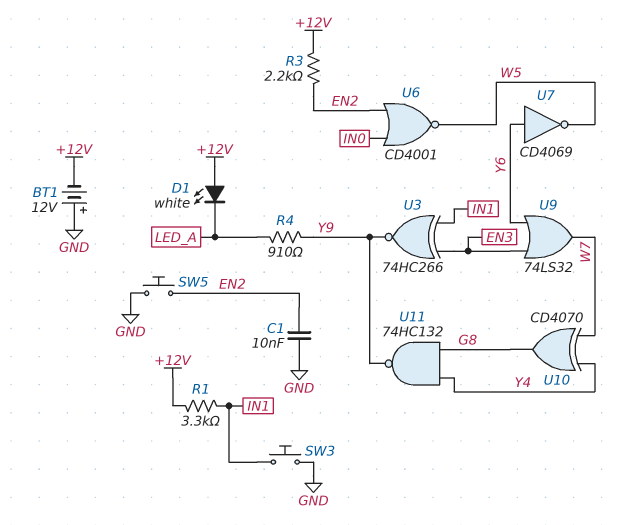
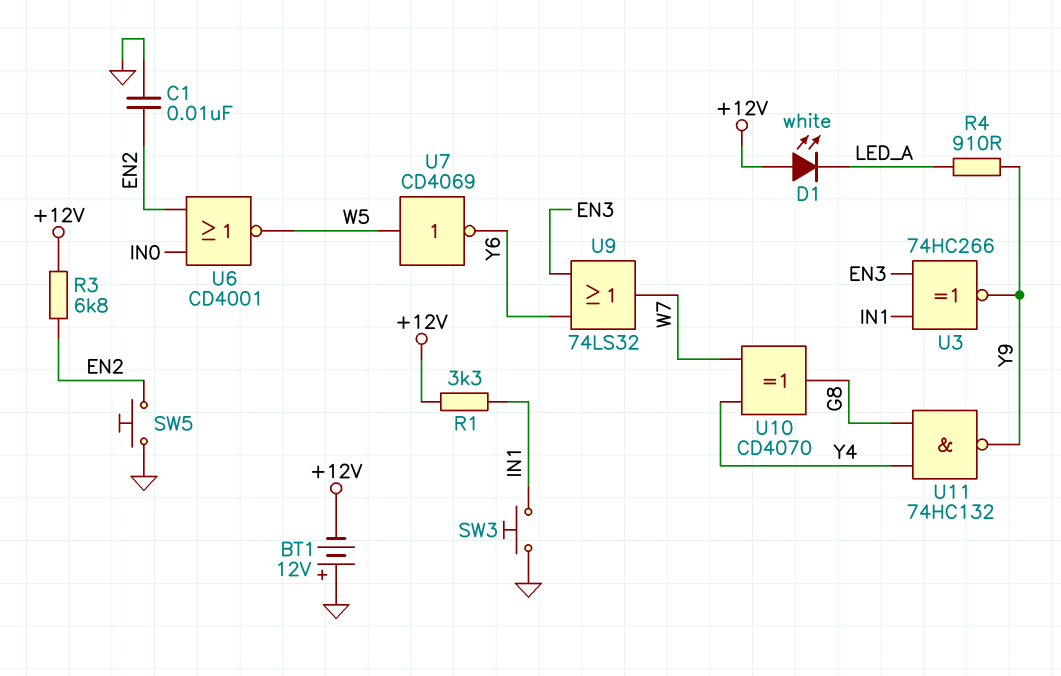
R3: 2.2k (+12V, EN2) -> 6.8k (+12V, EN2)
U7: NOT CD4069 (in Y6, out W5) -> NOT CD4069 (in W5, out Y6)

